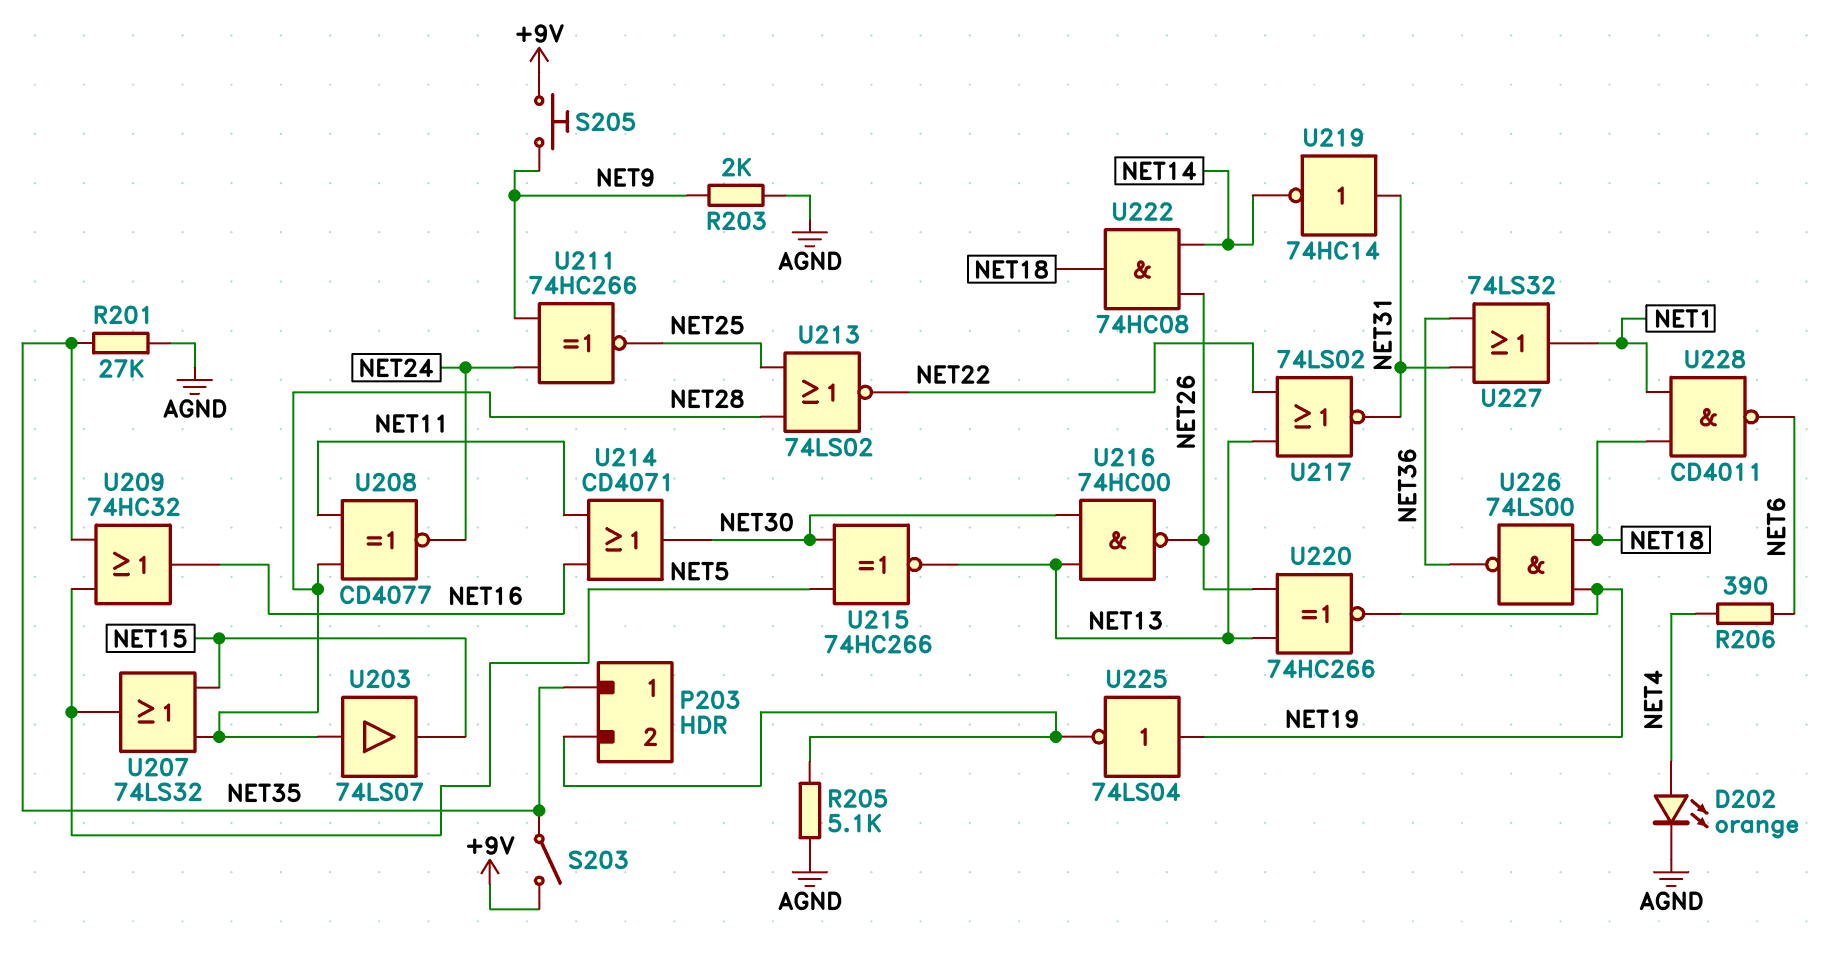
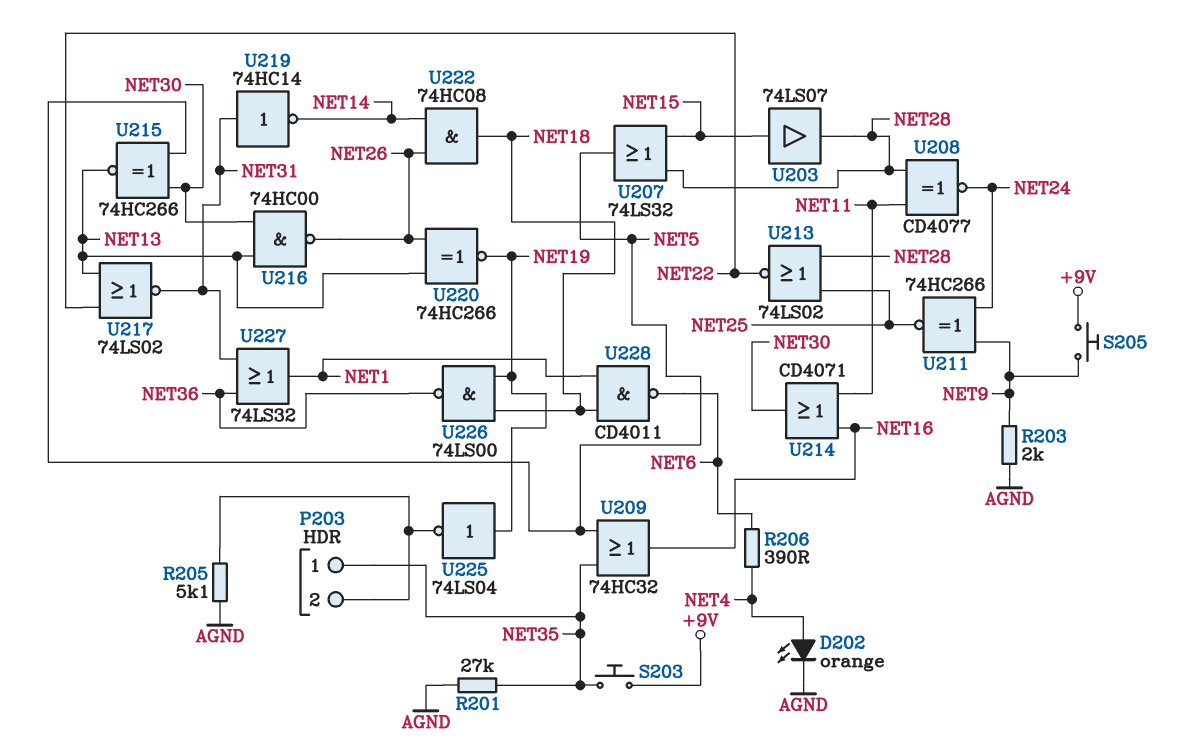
S203: switch (+9V, NET35) -> button (+9V, NET35)
U203: buffer 74LS07 (in NET28, out NET15) -> buffer 74LS07 (in NET15, out NET28)

